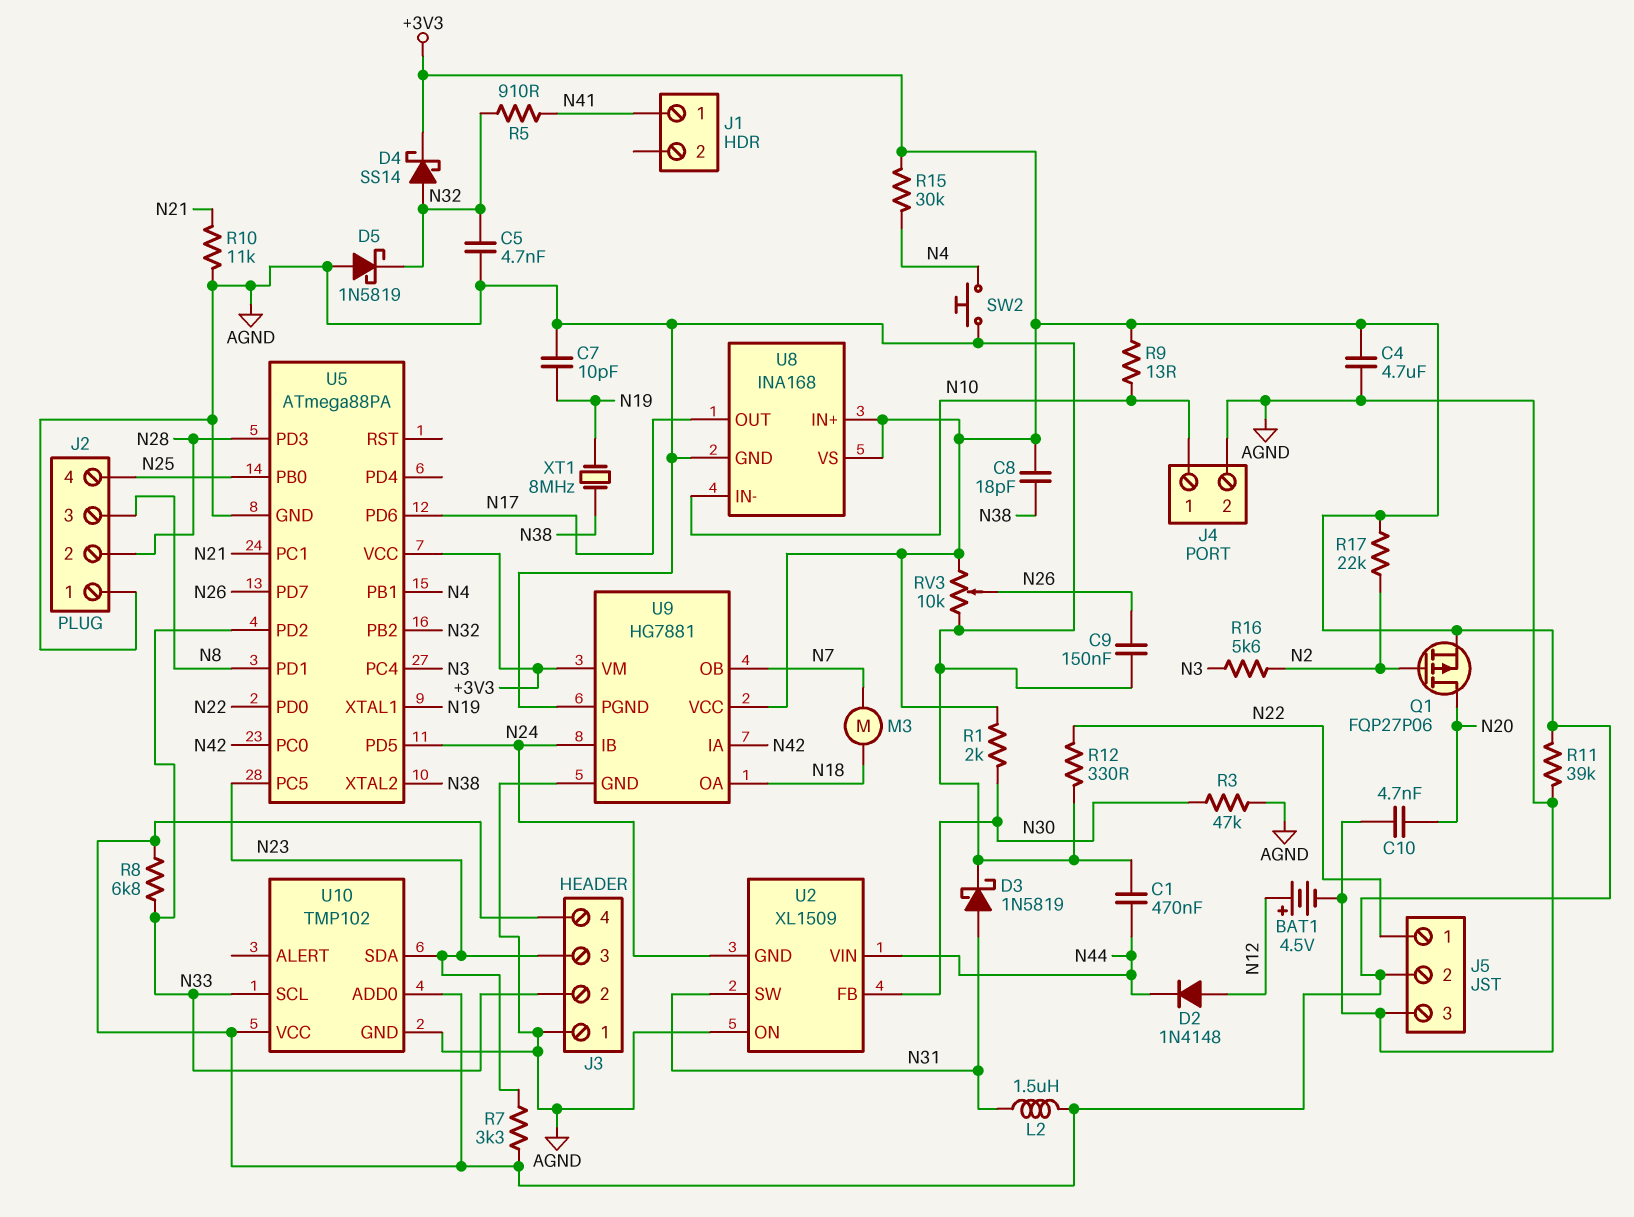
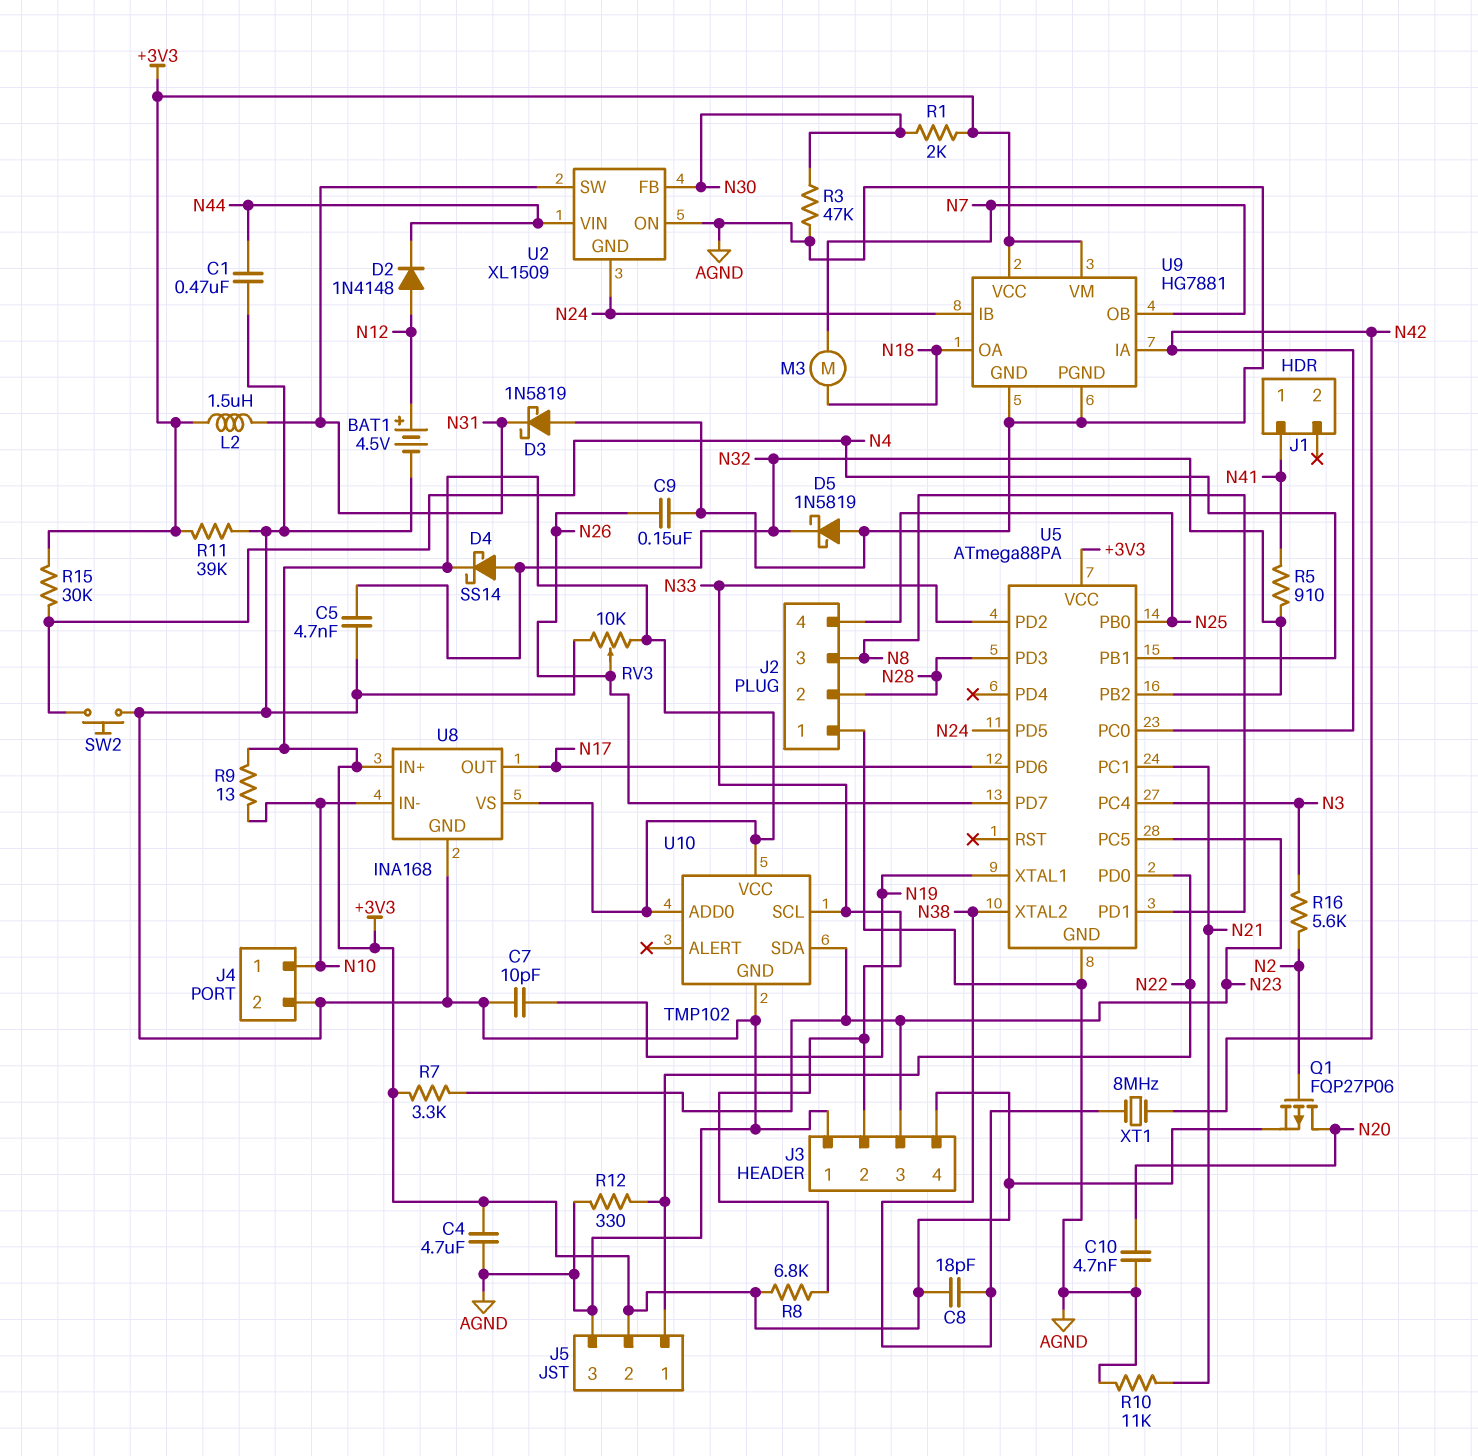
D3: schottky 1N5819 (A N31, K AGND) -> schottky 1N5819 (A AGND, K N31)
R17: 22k (+3V3, N2) -> none
XT1: 8MHz (N19, N38) -> 8MHz (N38, N42)

